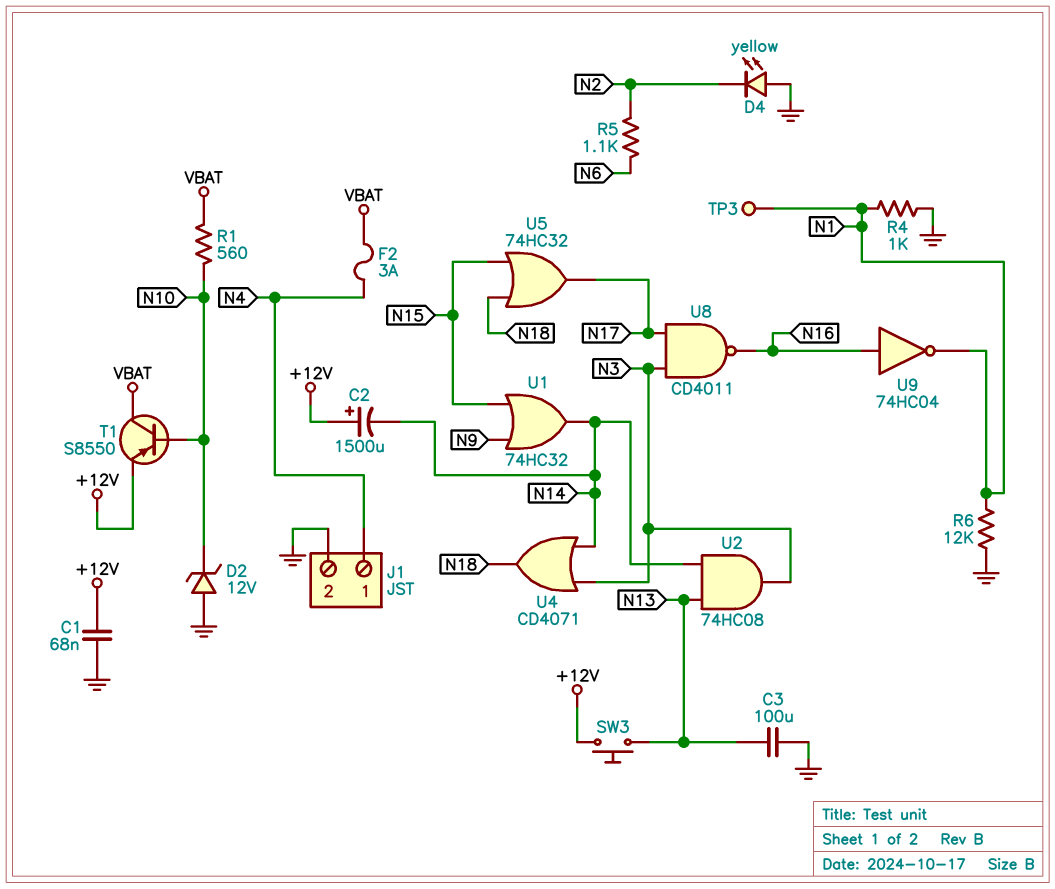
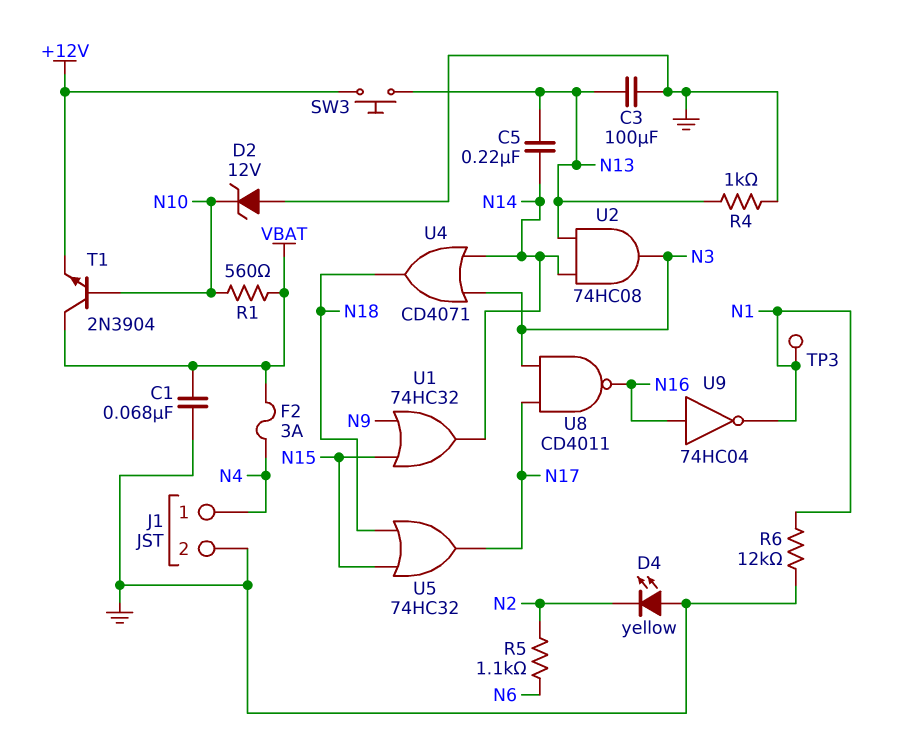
C1: 68nF (+12V, GND) -> 68nF (GND, VBAT)
C2: 1500uF (plus +12V, minus N14) -> none
C5: none -> 220nF (N13, N14)
R4: 1k (GND, N1) -> 1k (GND, N13)
T1: PNP S8550 (B N10, C VBAT, E +12V) -> NPN 2N3904 (B N10, C VBAT, E +12V)

